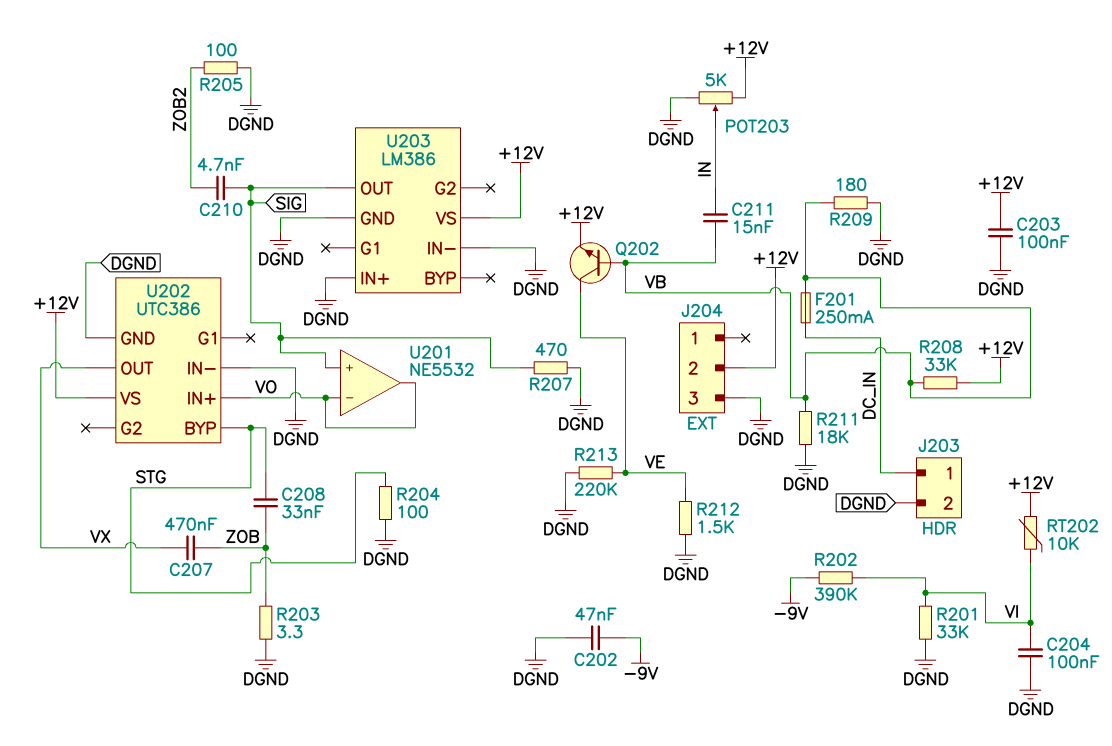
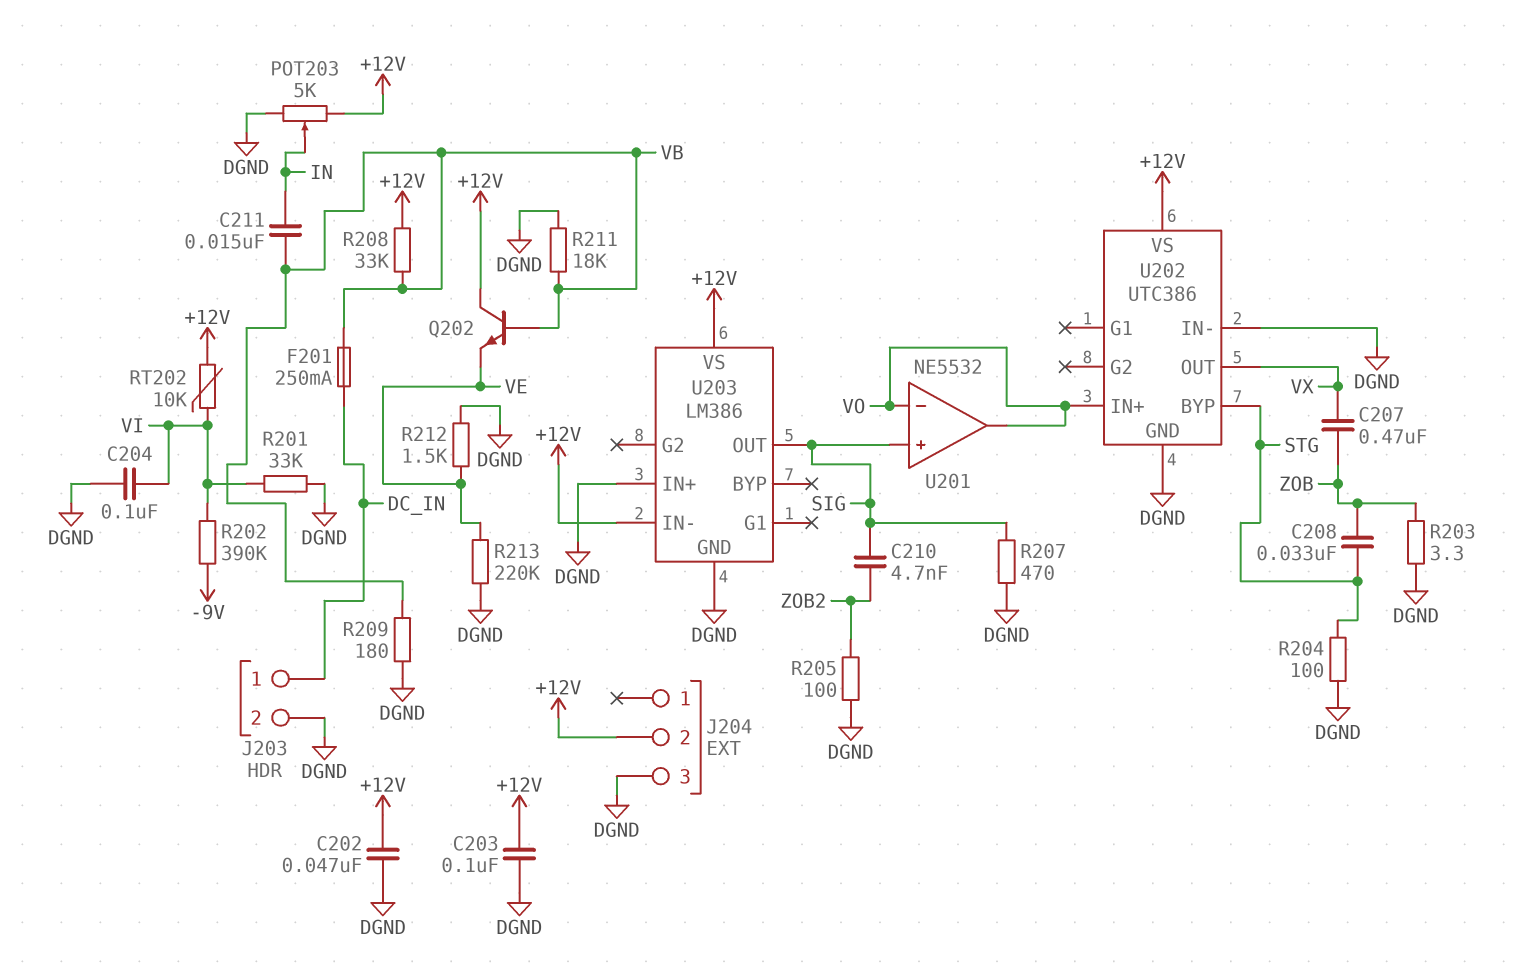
C202: 47nF (-9V, DGND) -> 47nF (+12V, DGND)
Q202: NPN (B VB, C VE, E +12V) -> NPN (B VB, C +12V, E VE)
U203 pin IN-: DGND -> +12V

